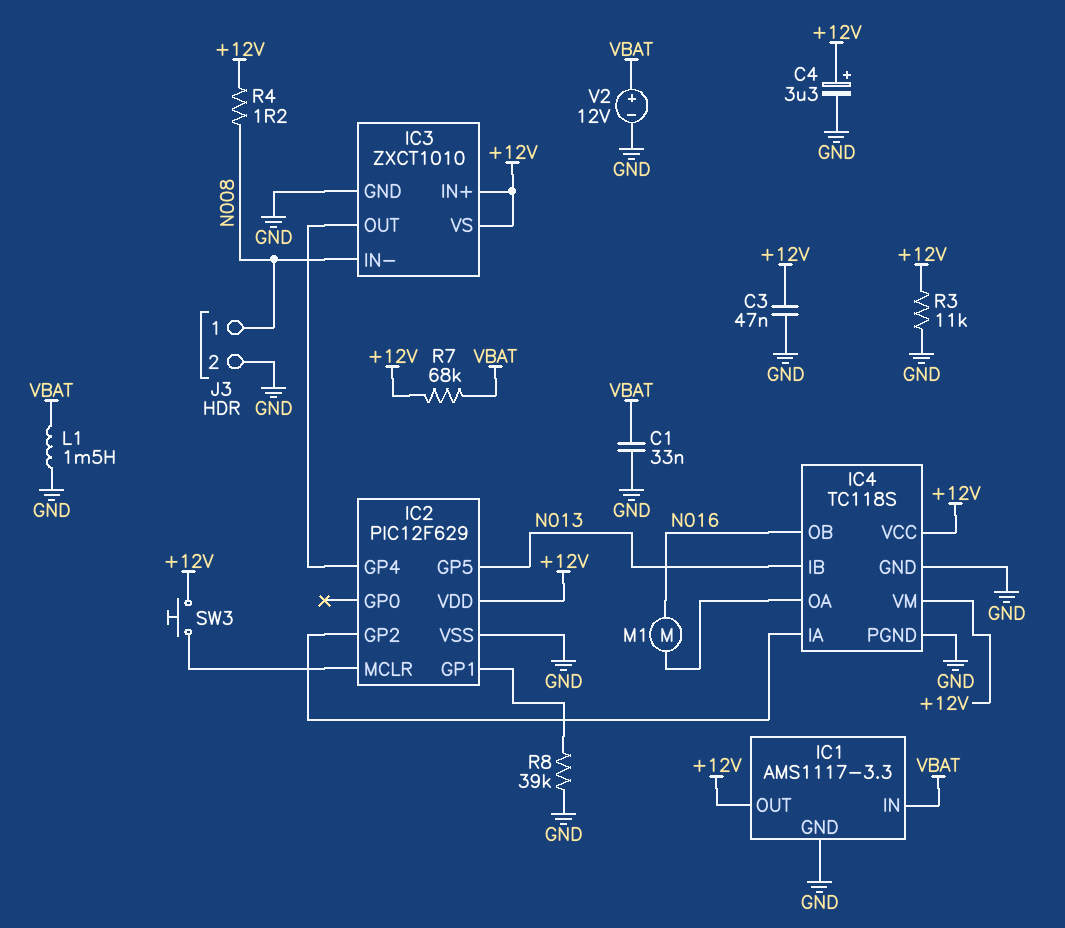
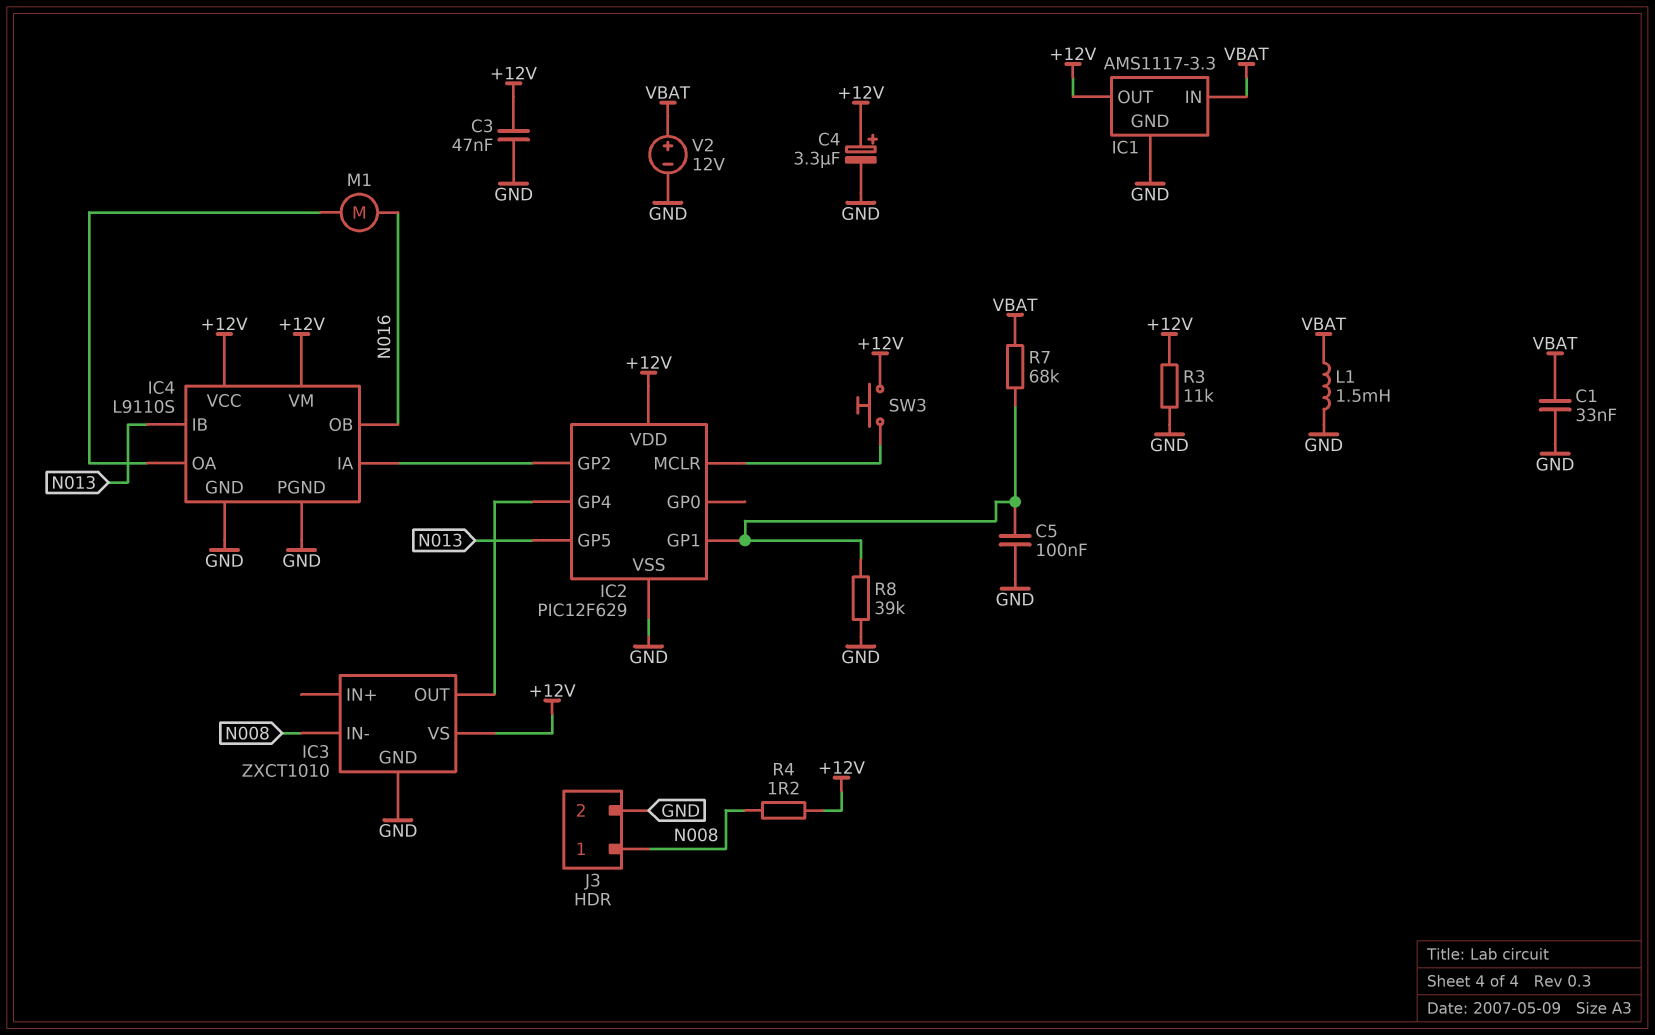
C5: none -> 100nF (GND, IC2/GP1)
IC3 pin IN+: +12V -> none
IC4: TC118S -> L9110S
R7: 68k (+12V, VBAT) -> 68k (IC2/GP1, VBAT)

